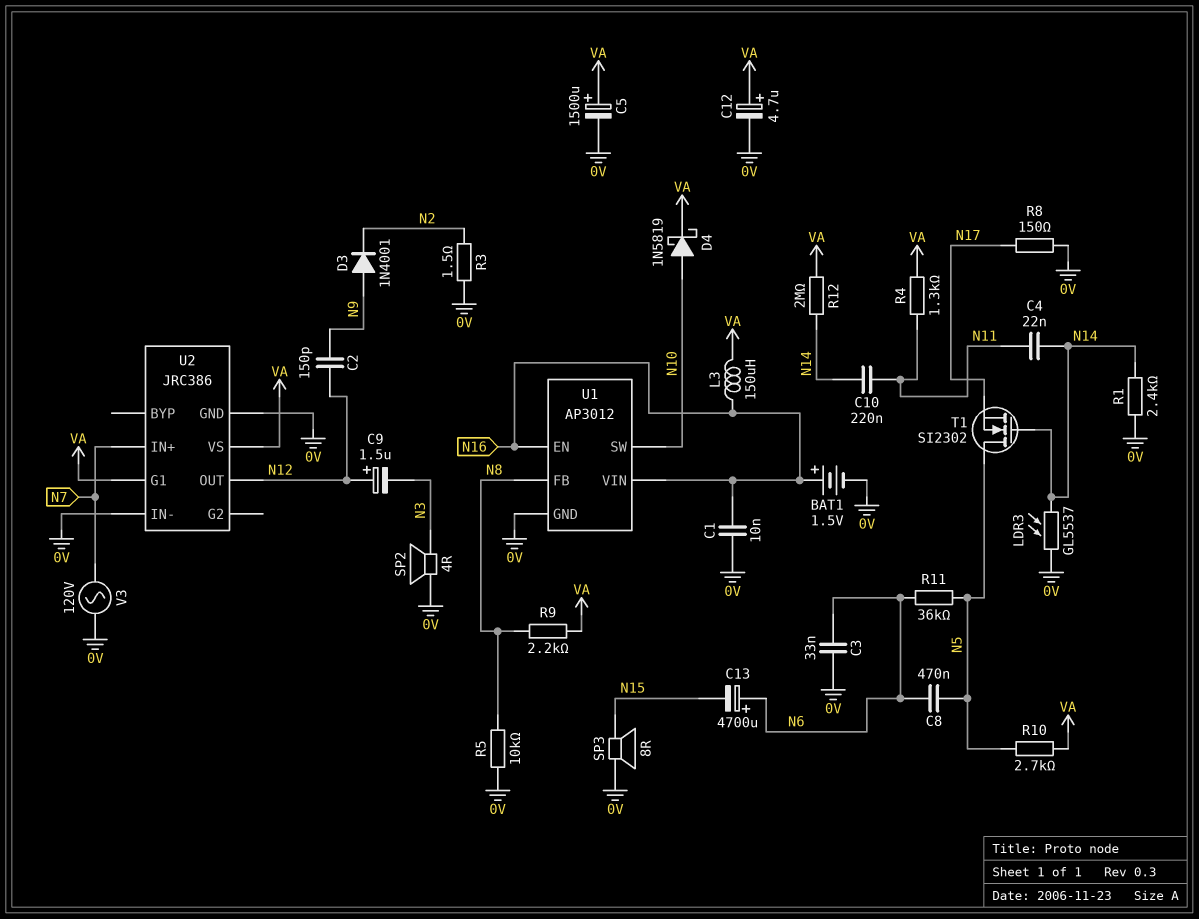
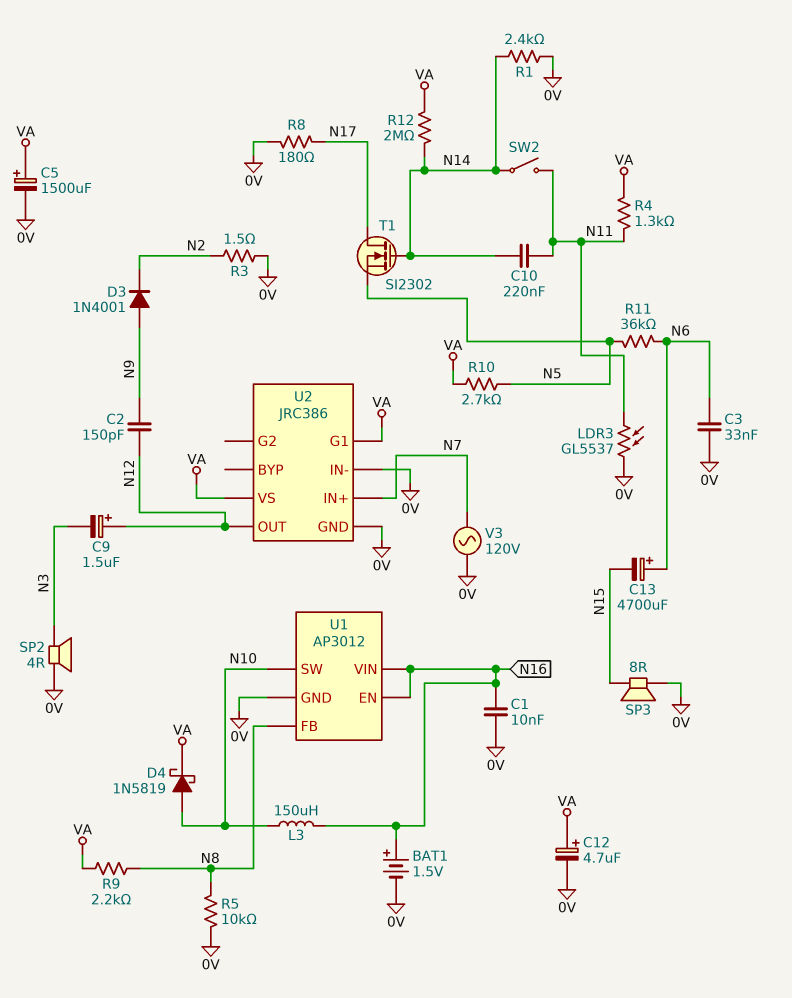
C4: 22nF (N11, N14) -> none
C8: 470nF (N5, N6) -> none
L3: 150uH (N16, VA) -> 150uH (N10, N16)
LDR3: GL5537 (0V, N14) -> GL5537 (0V, N11)
R8: 150 (0V, N17) -> 180 (0V, N17)
SW2: none -> switch (N11, N14)
T1: NMOS SI2302 (G N14, D N5, S N17) -> NMOS SI2302 (G N14, D N17, S N5)

